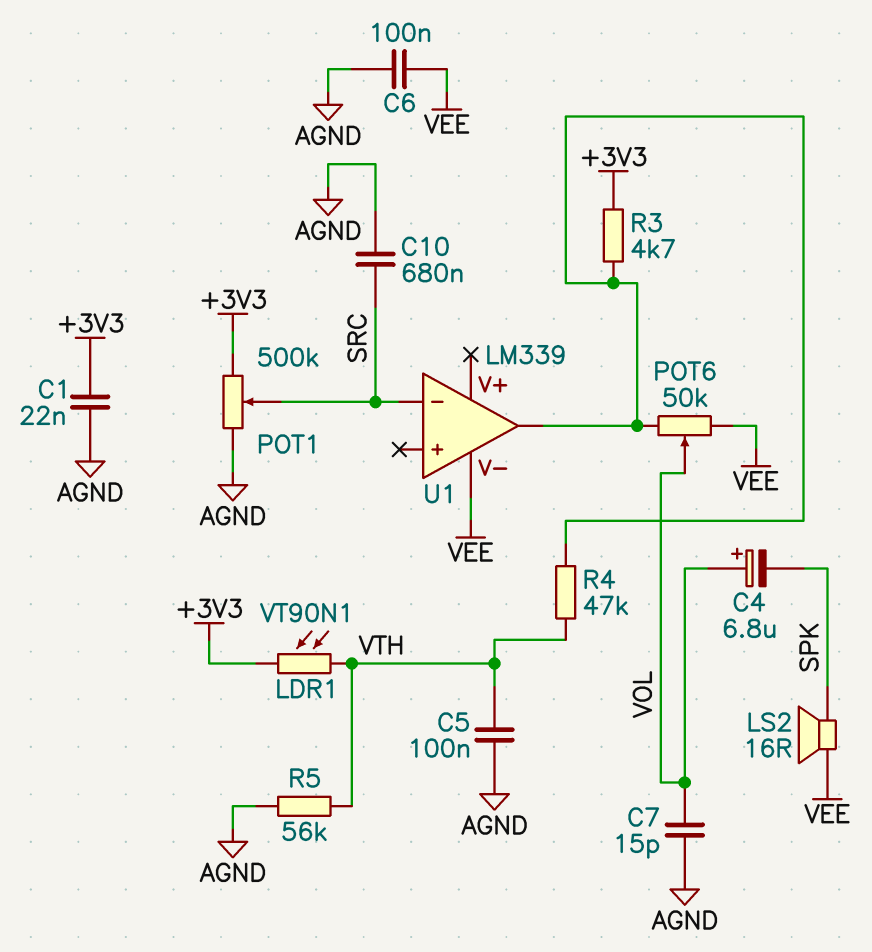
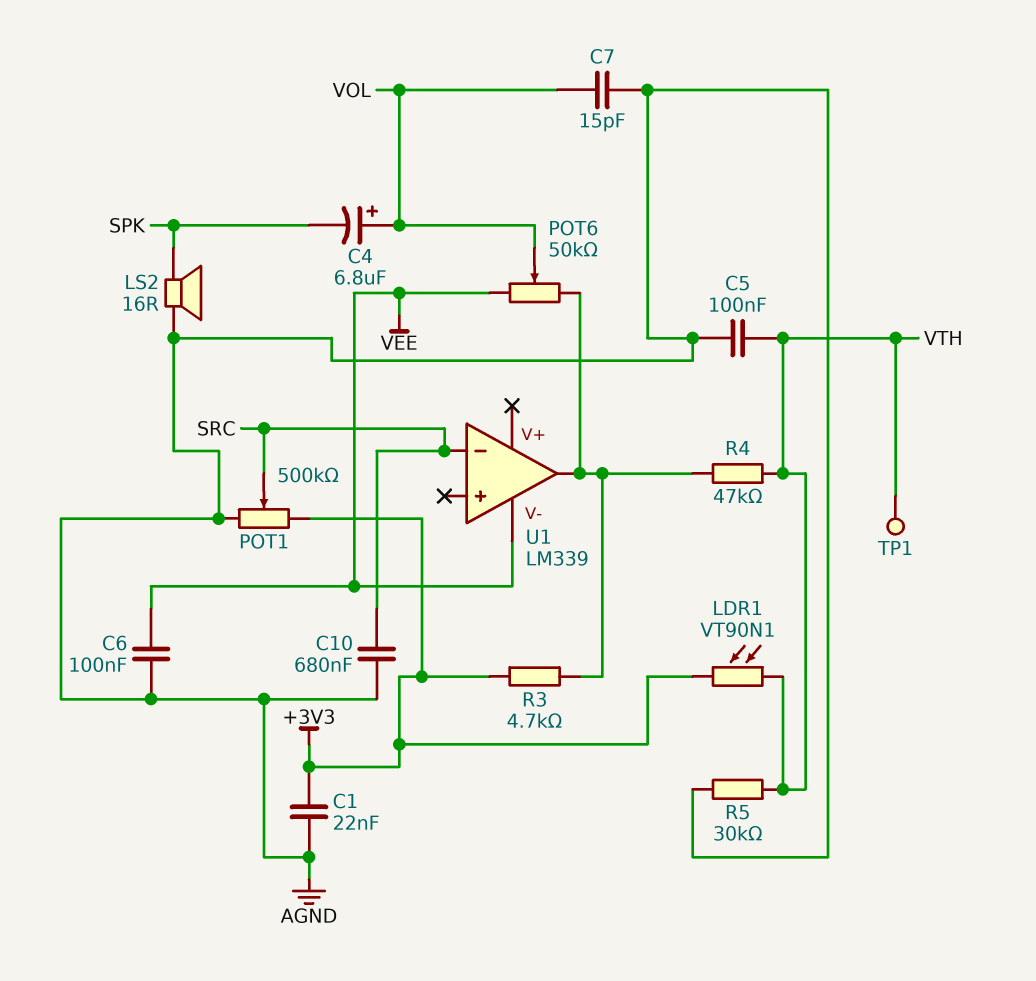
LS2: speaker 16R (SPK, VEE) -> speaker 16R (AGND, SPK)
R5: 56k (AGND, VTH) -> 30k (AGND, VTH)
TP1: none -> test point (VTH)

